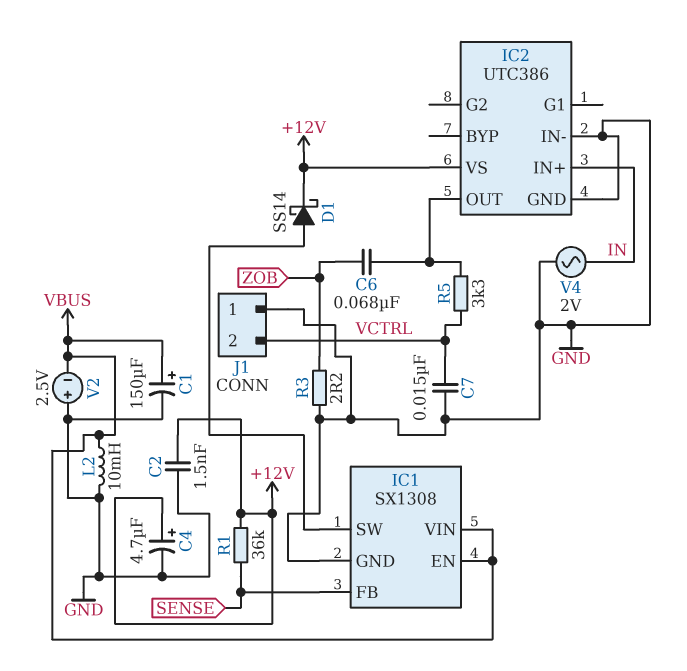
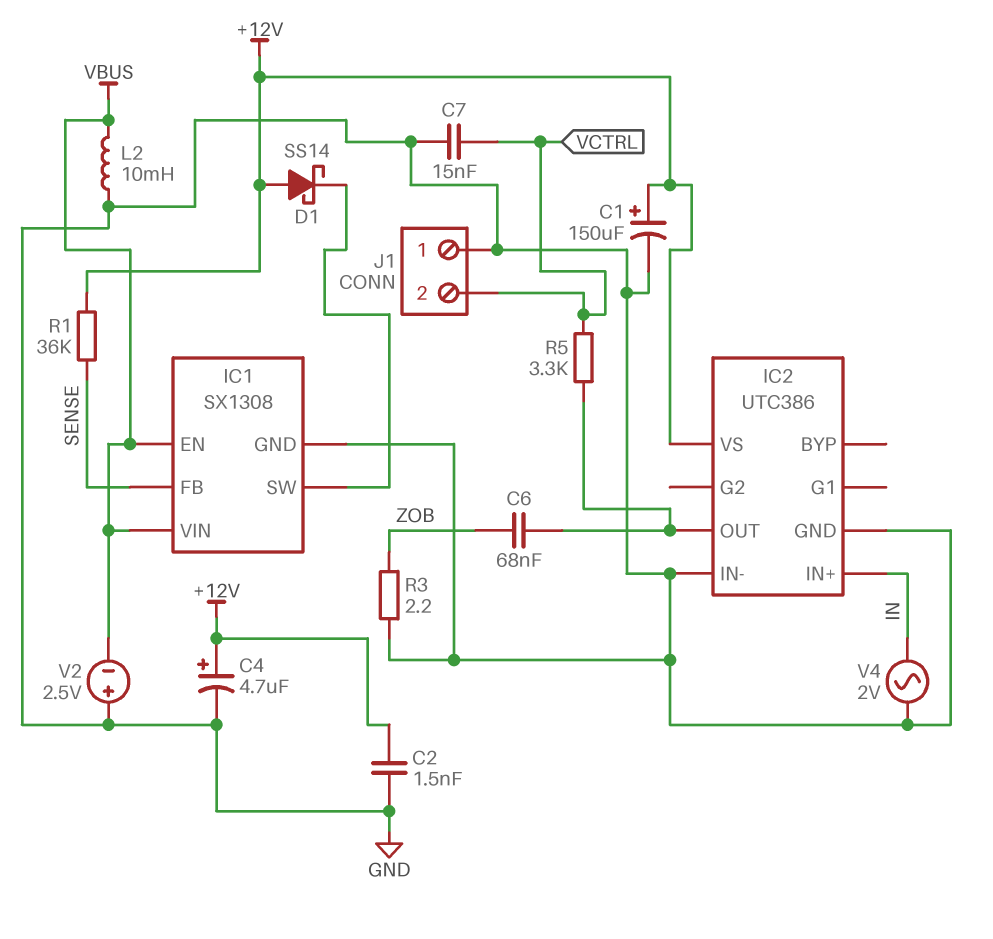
C1: 150uF (plus VBUS, minus GND) -> 150uF (plus +12V, minus GND)
D1: schottky SS14 (A IC1/SW, K +12V) -> schottky SS14 (A +12V, K IC1/SW)

